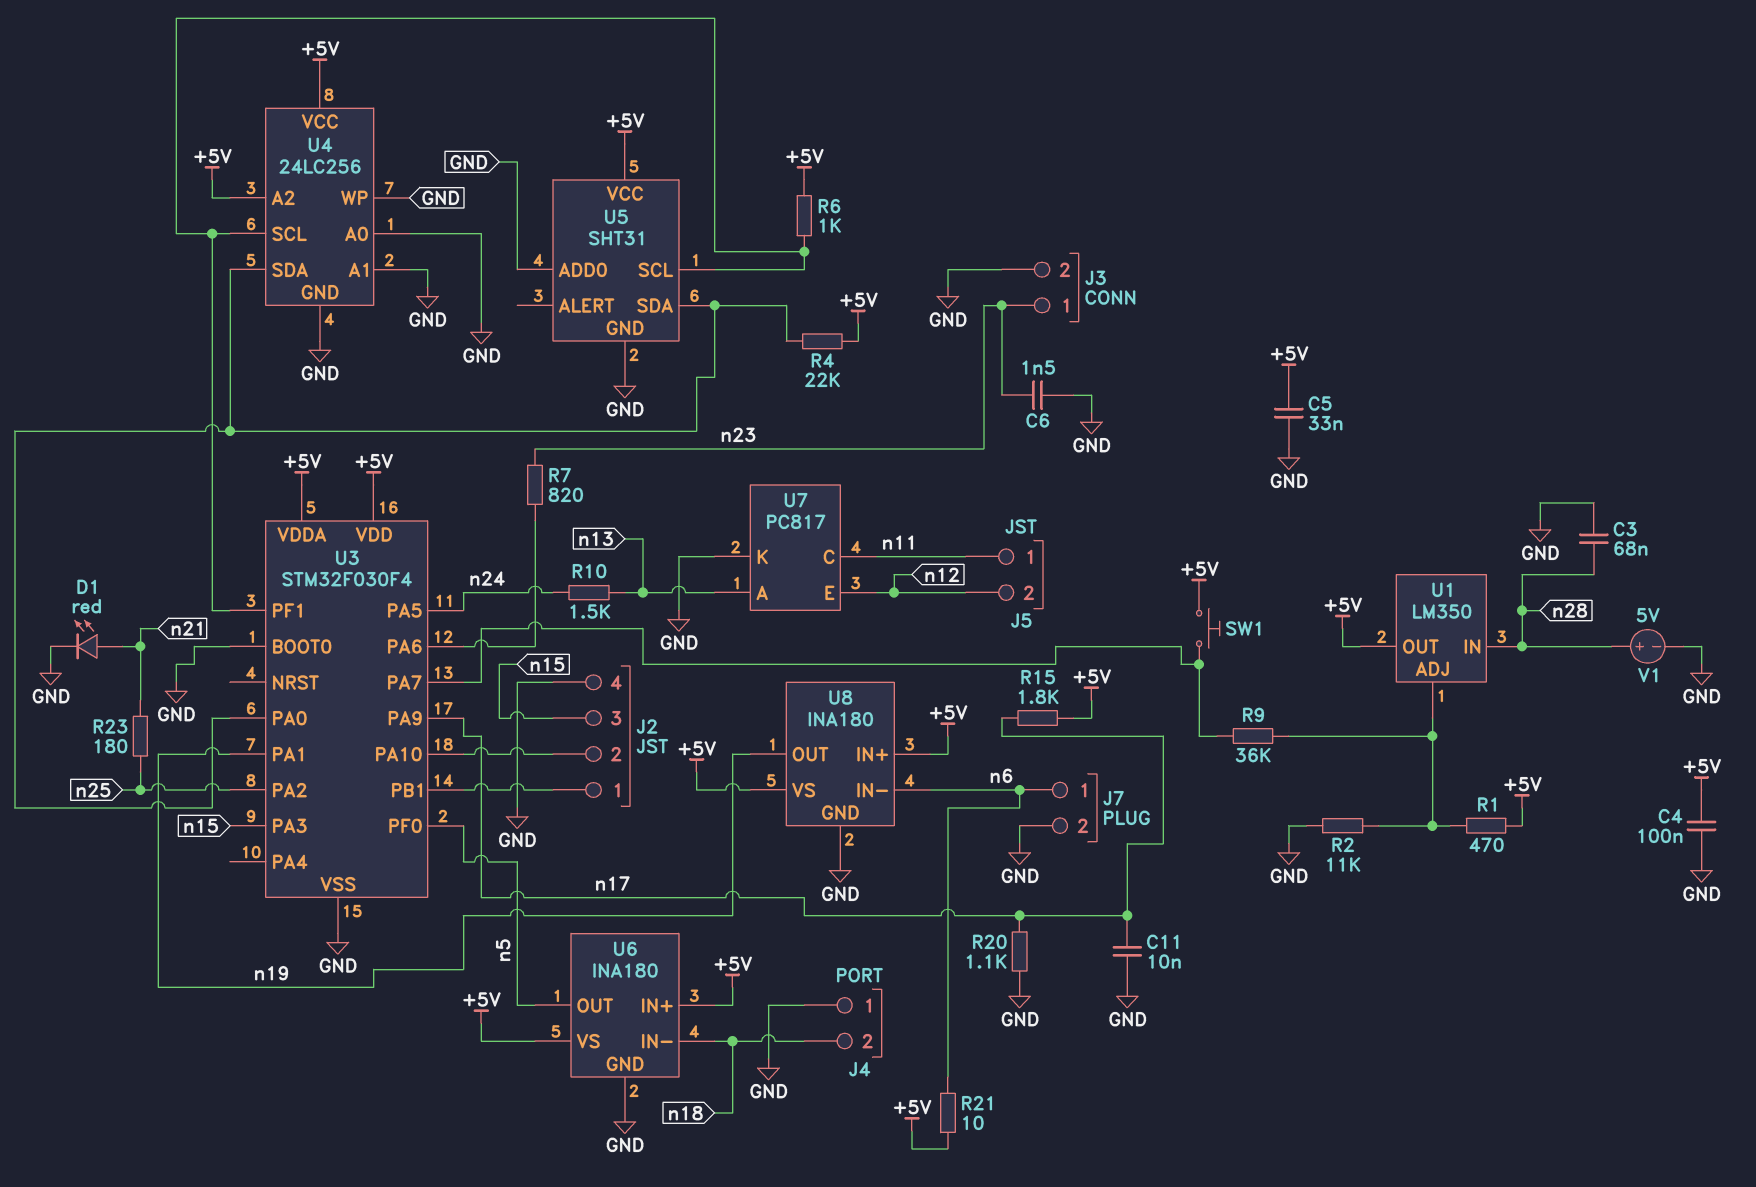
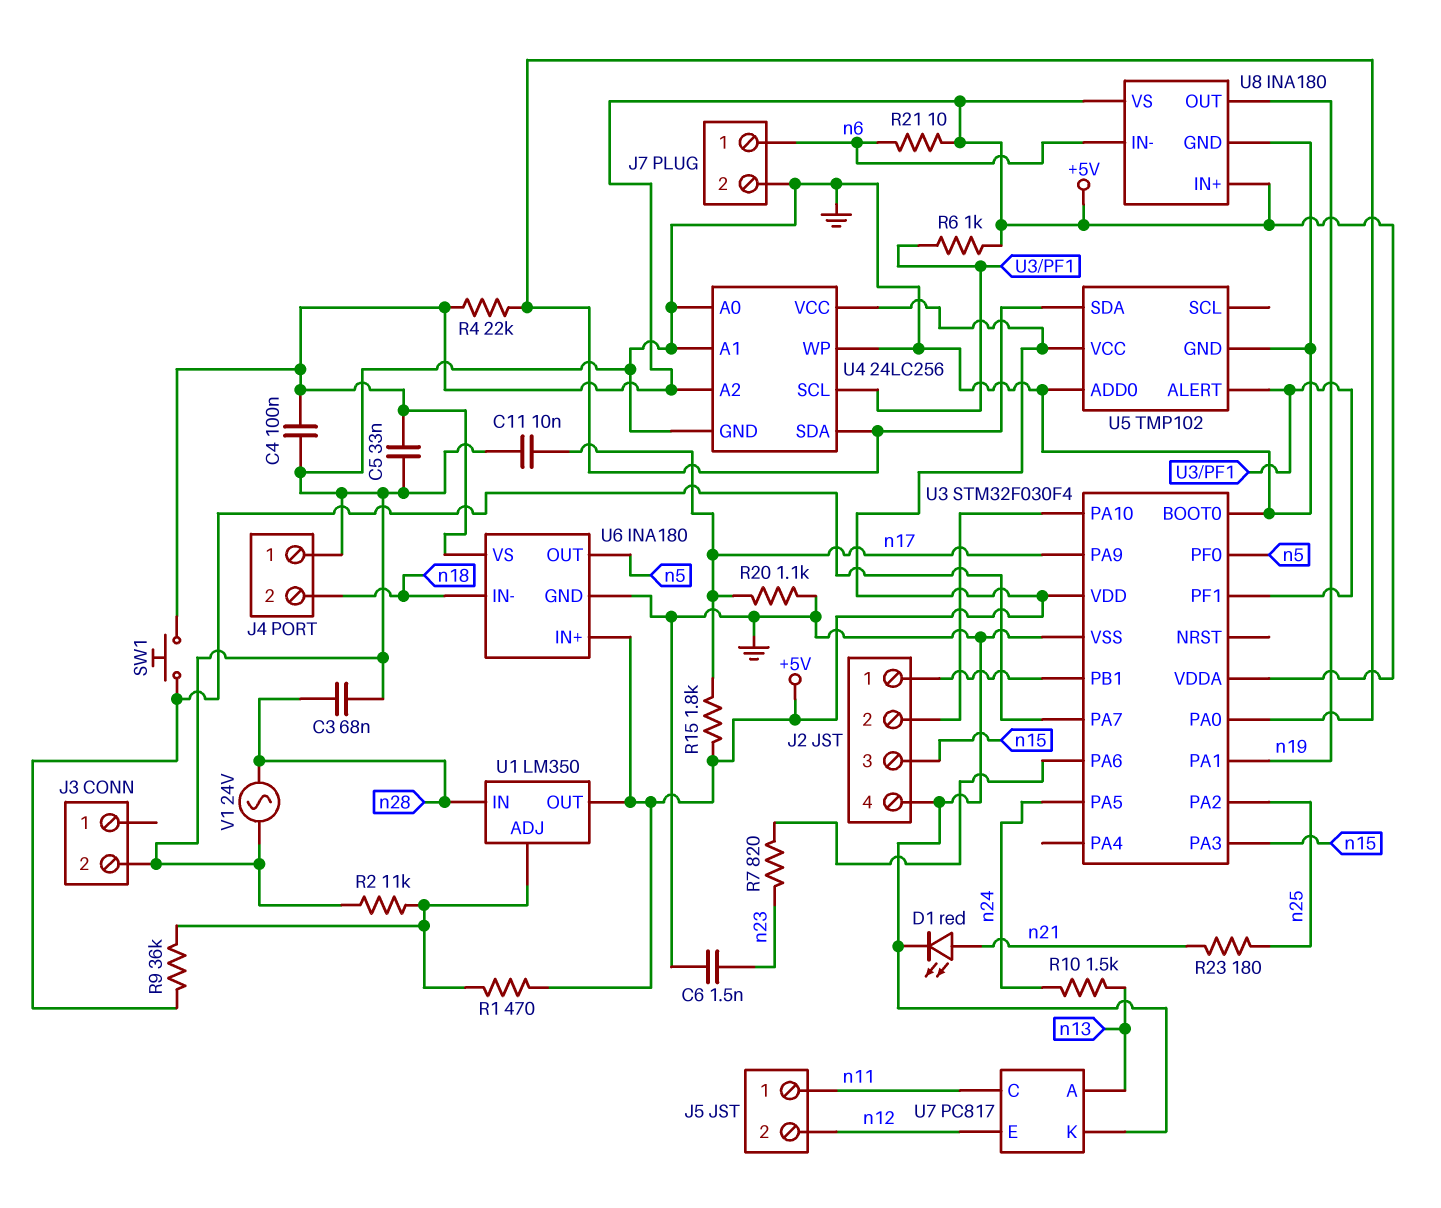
J3 pin 1: n23 -> none
U5: SHT31 -> TMP102
U5 pin ALERT: none -> U3/PF1
U5 pin SCL: U3/PF1 -> none
V1: 5V (plus n28, minus GND) -> AC 24V (GND, n28)

